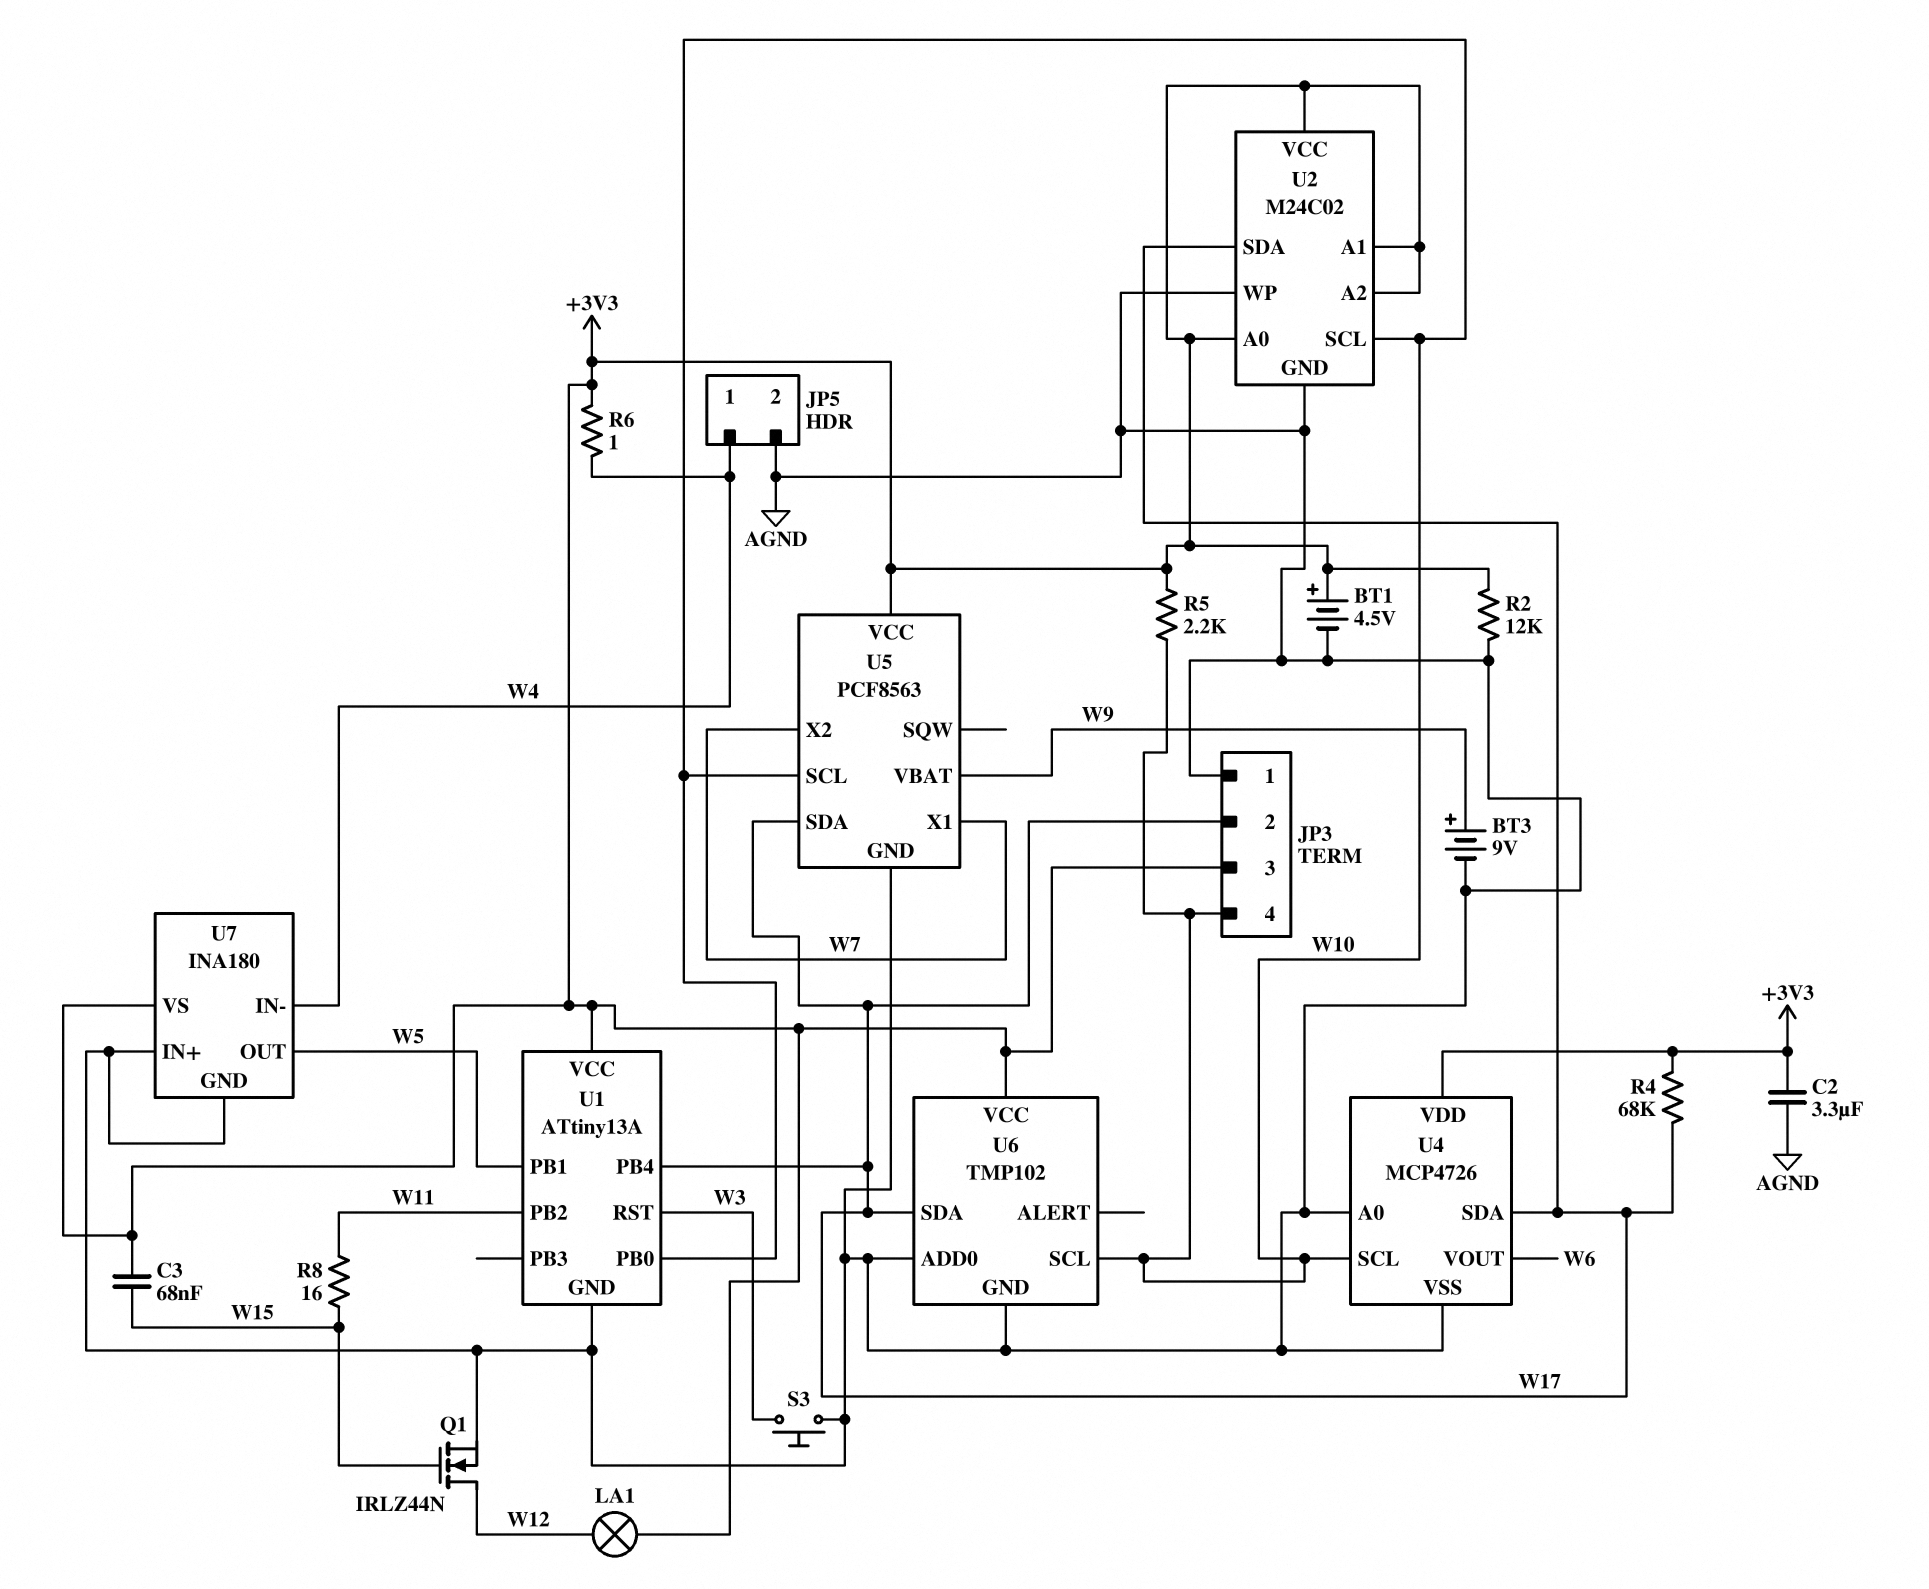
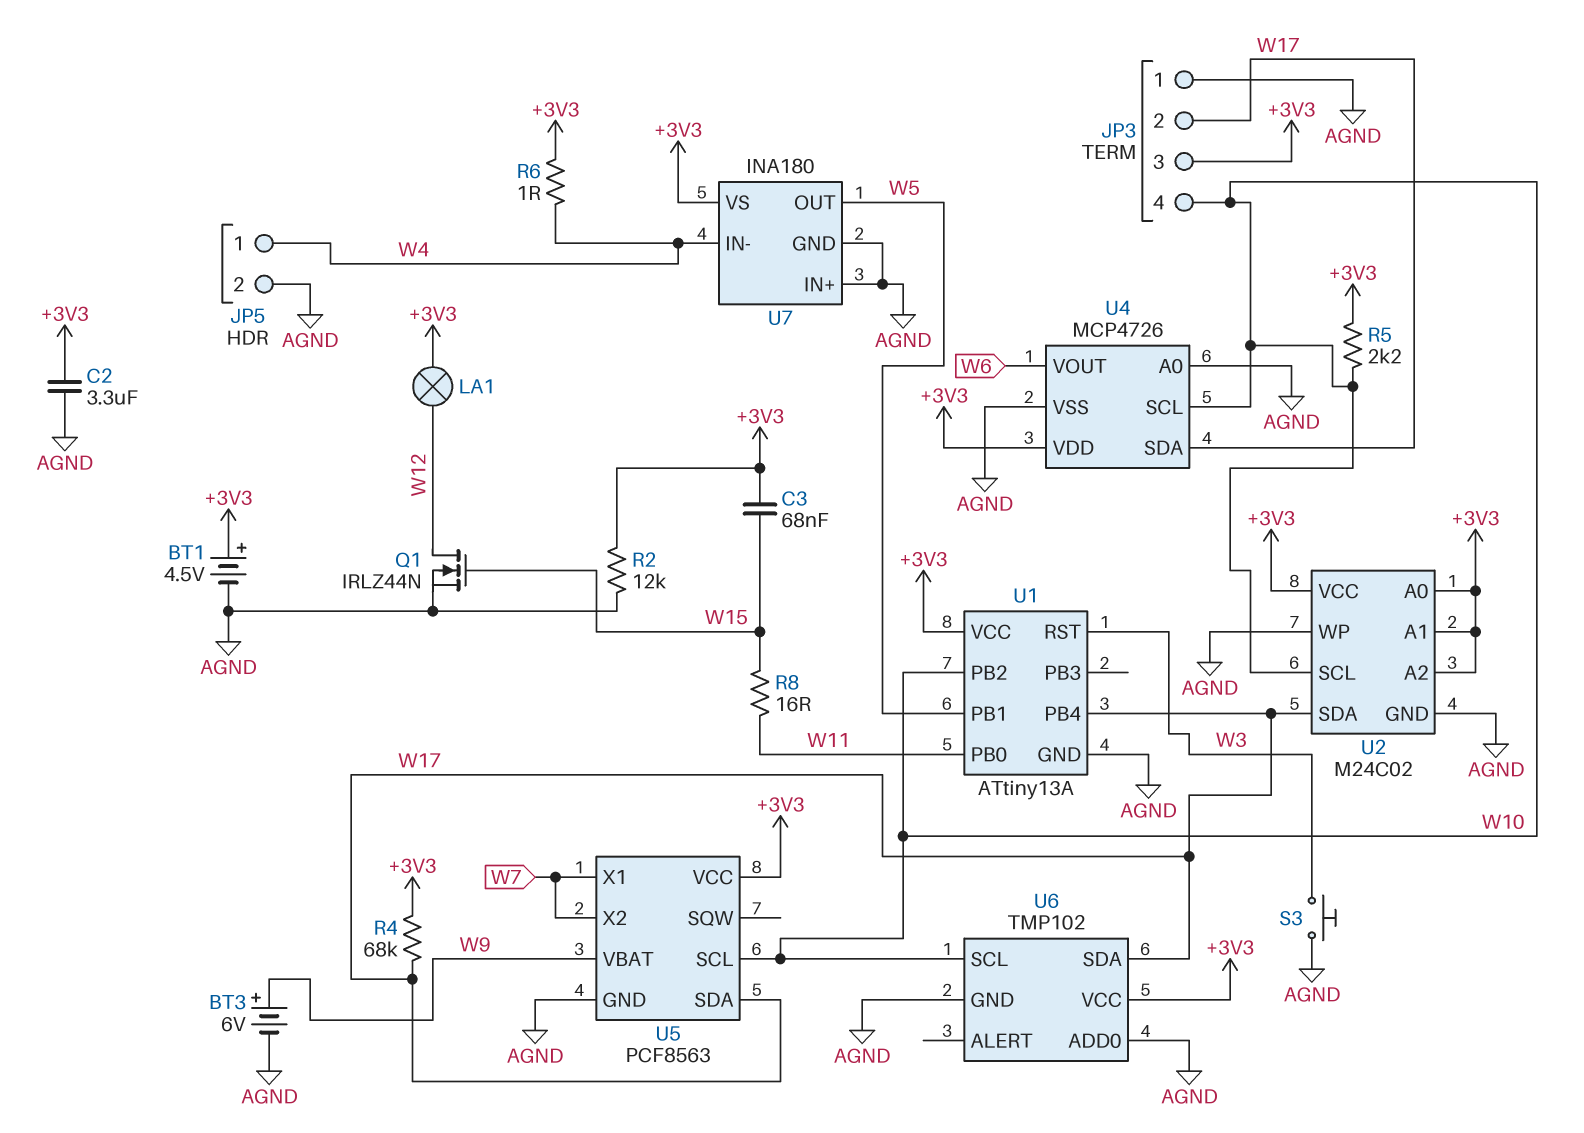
BT3: 9V (plus W9, minus AGND) -> 6V (plus W9, minus AGND)
U1 pin PB0: W10 -> W11
U1 pin PB2: W11 -> W10

